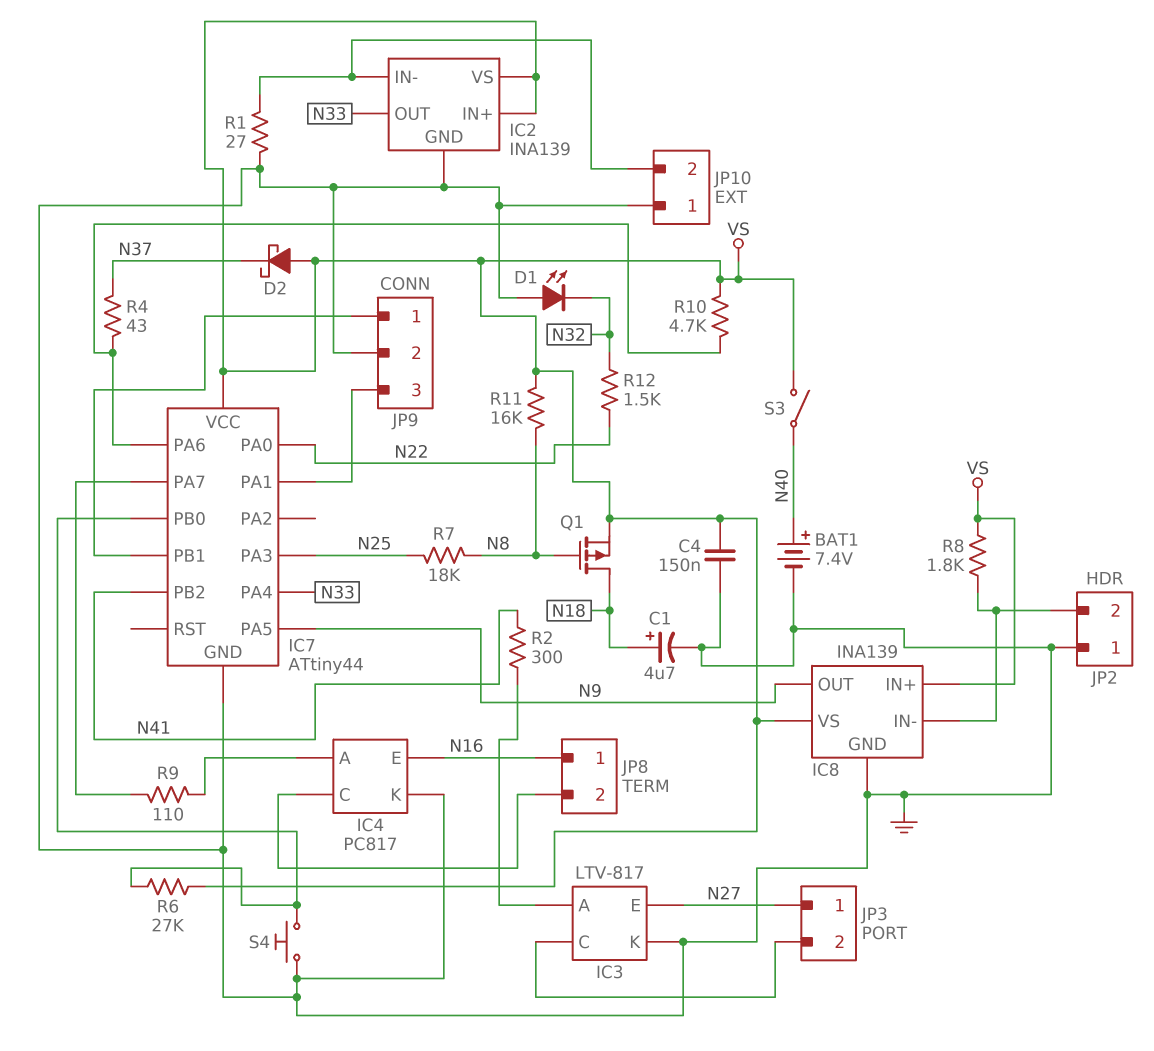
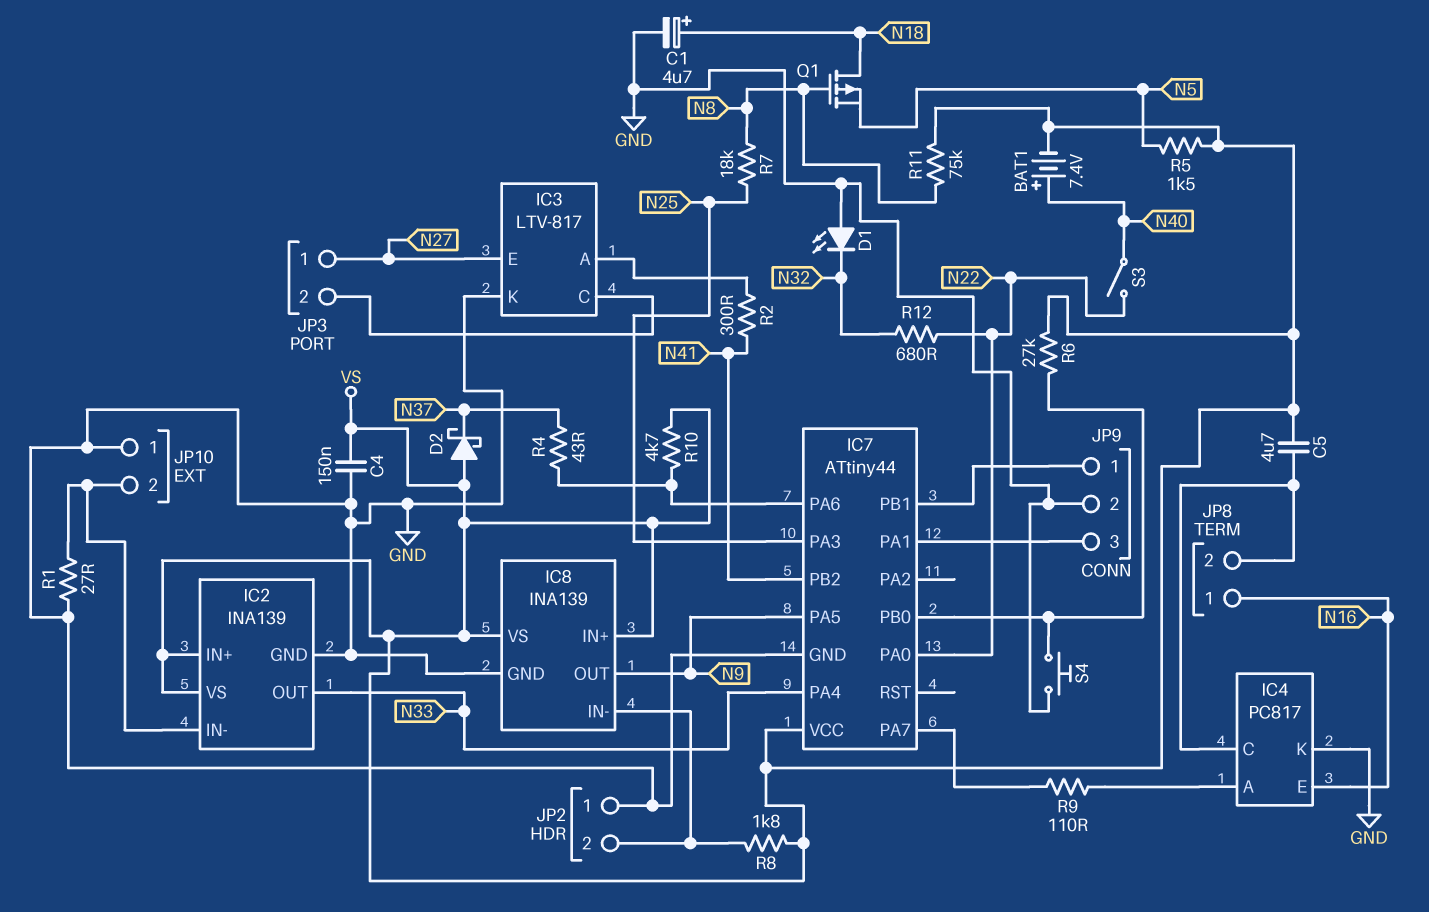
BAT1: 7.4V (plus N40, minus GND) -> 7.4V (plus N40, minus VS)
C5: none -> 4.7uF (IC4/C, VS)
Q1: PMOS (G N8, D N18, S VS) -> PMOS (G N8, D N18, S N5)
R5: none -> 1.5k (N5, VS)
R11: 16k (N8, VS) -> 75k (N8, VS)
R12: 1.5k (N22, N32) -> 680 (N22, N32)
S3: switch (N40, VS) -> switch (N22, N40)

